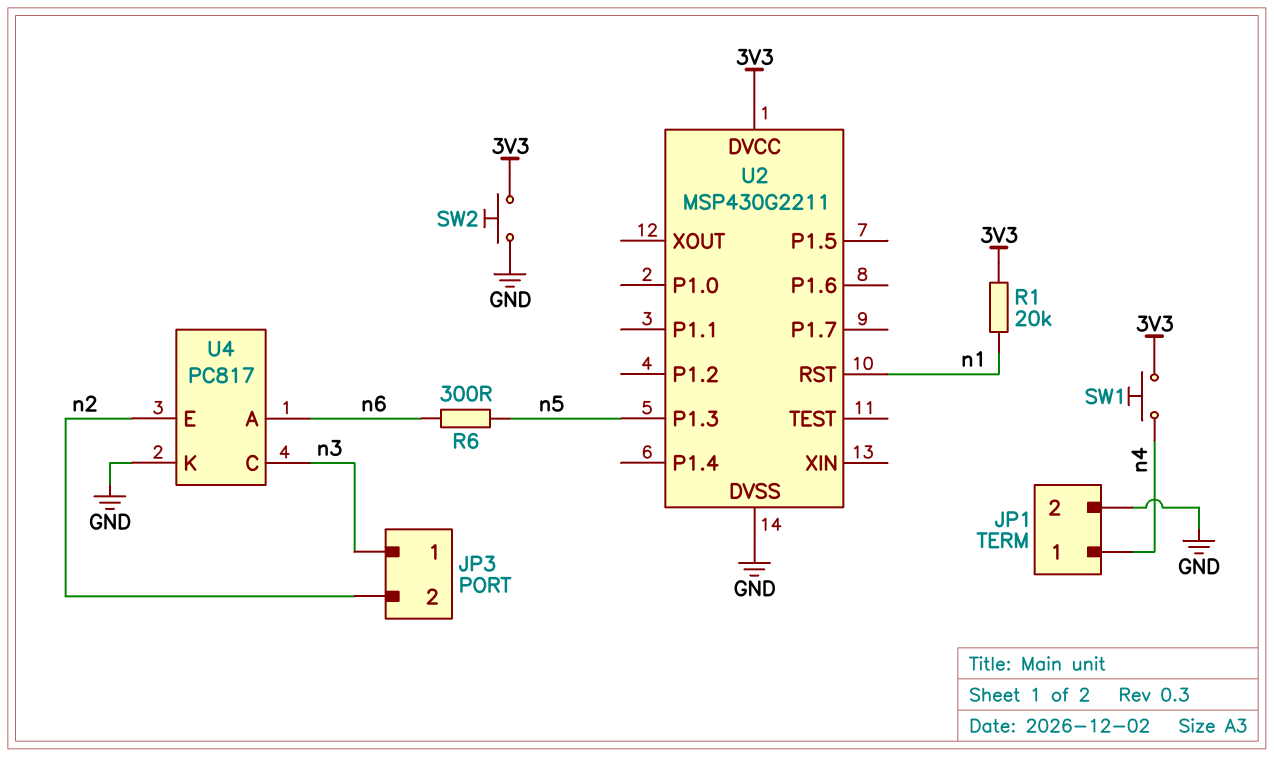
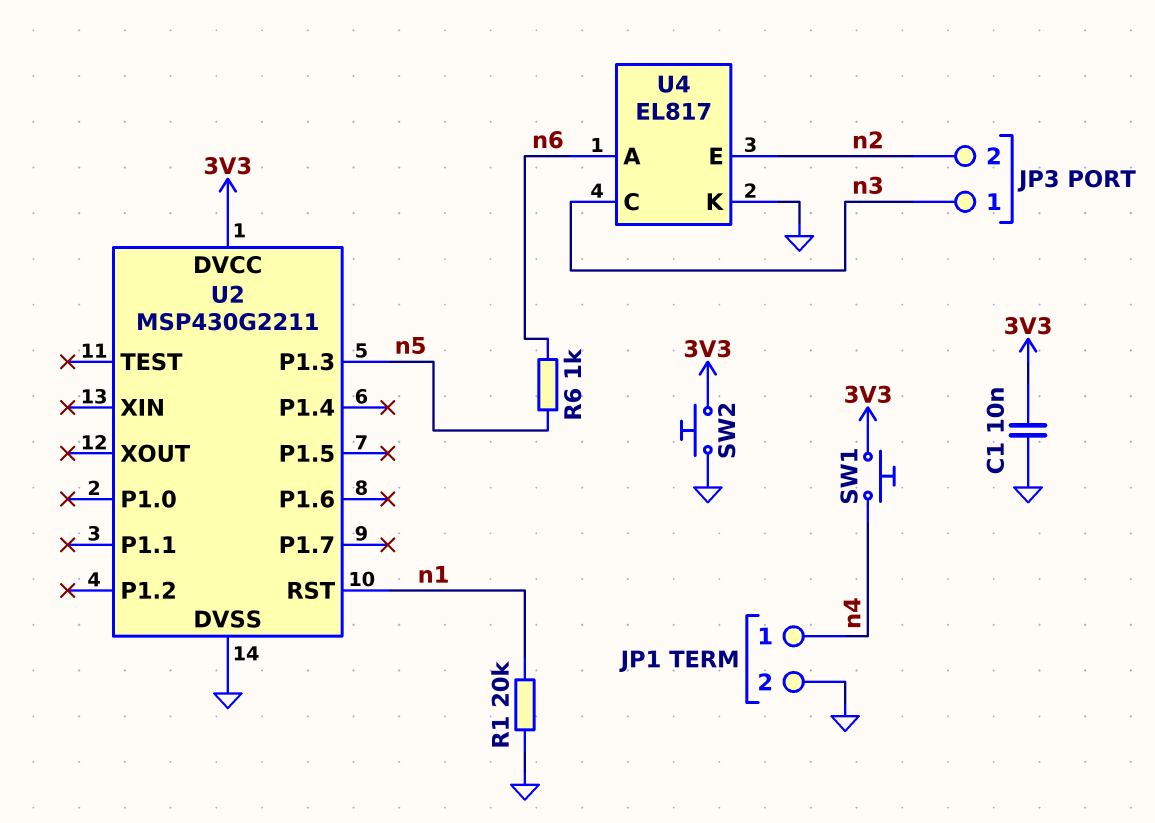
C1: none -> 10nF (3V3, GND)
R1: 20k (3V3, n1) -> 20k (GND, n1)
R6: 300 (n5, n6) -> 1k (n5, n6)
U4: PC817 -> EL817

